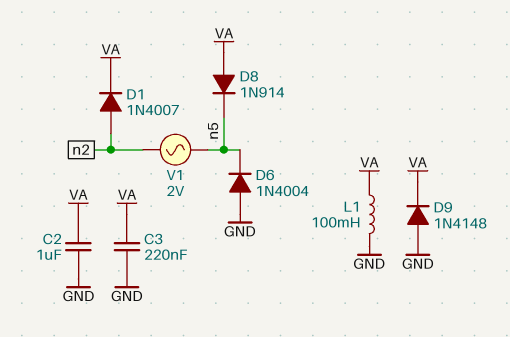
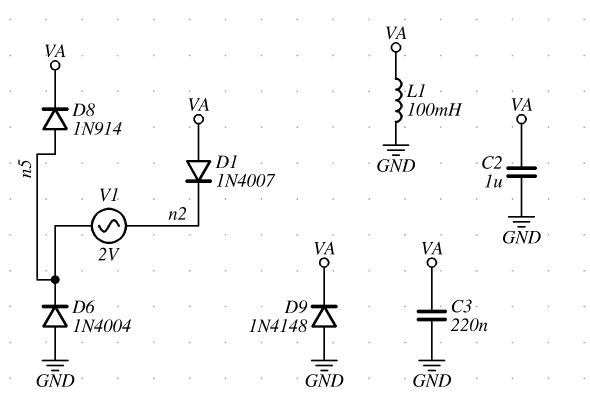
D1: diode 1N4007 (A n2, K VA) -> diode 1N4007 (A VA, K n2)
D8: diode 1N914 (A VA, K n5) -> diode 1N914 (A n5, K VA)

